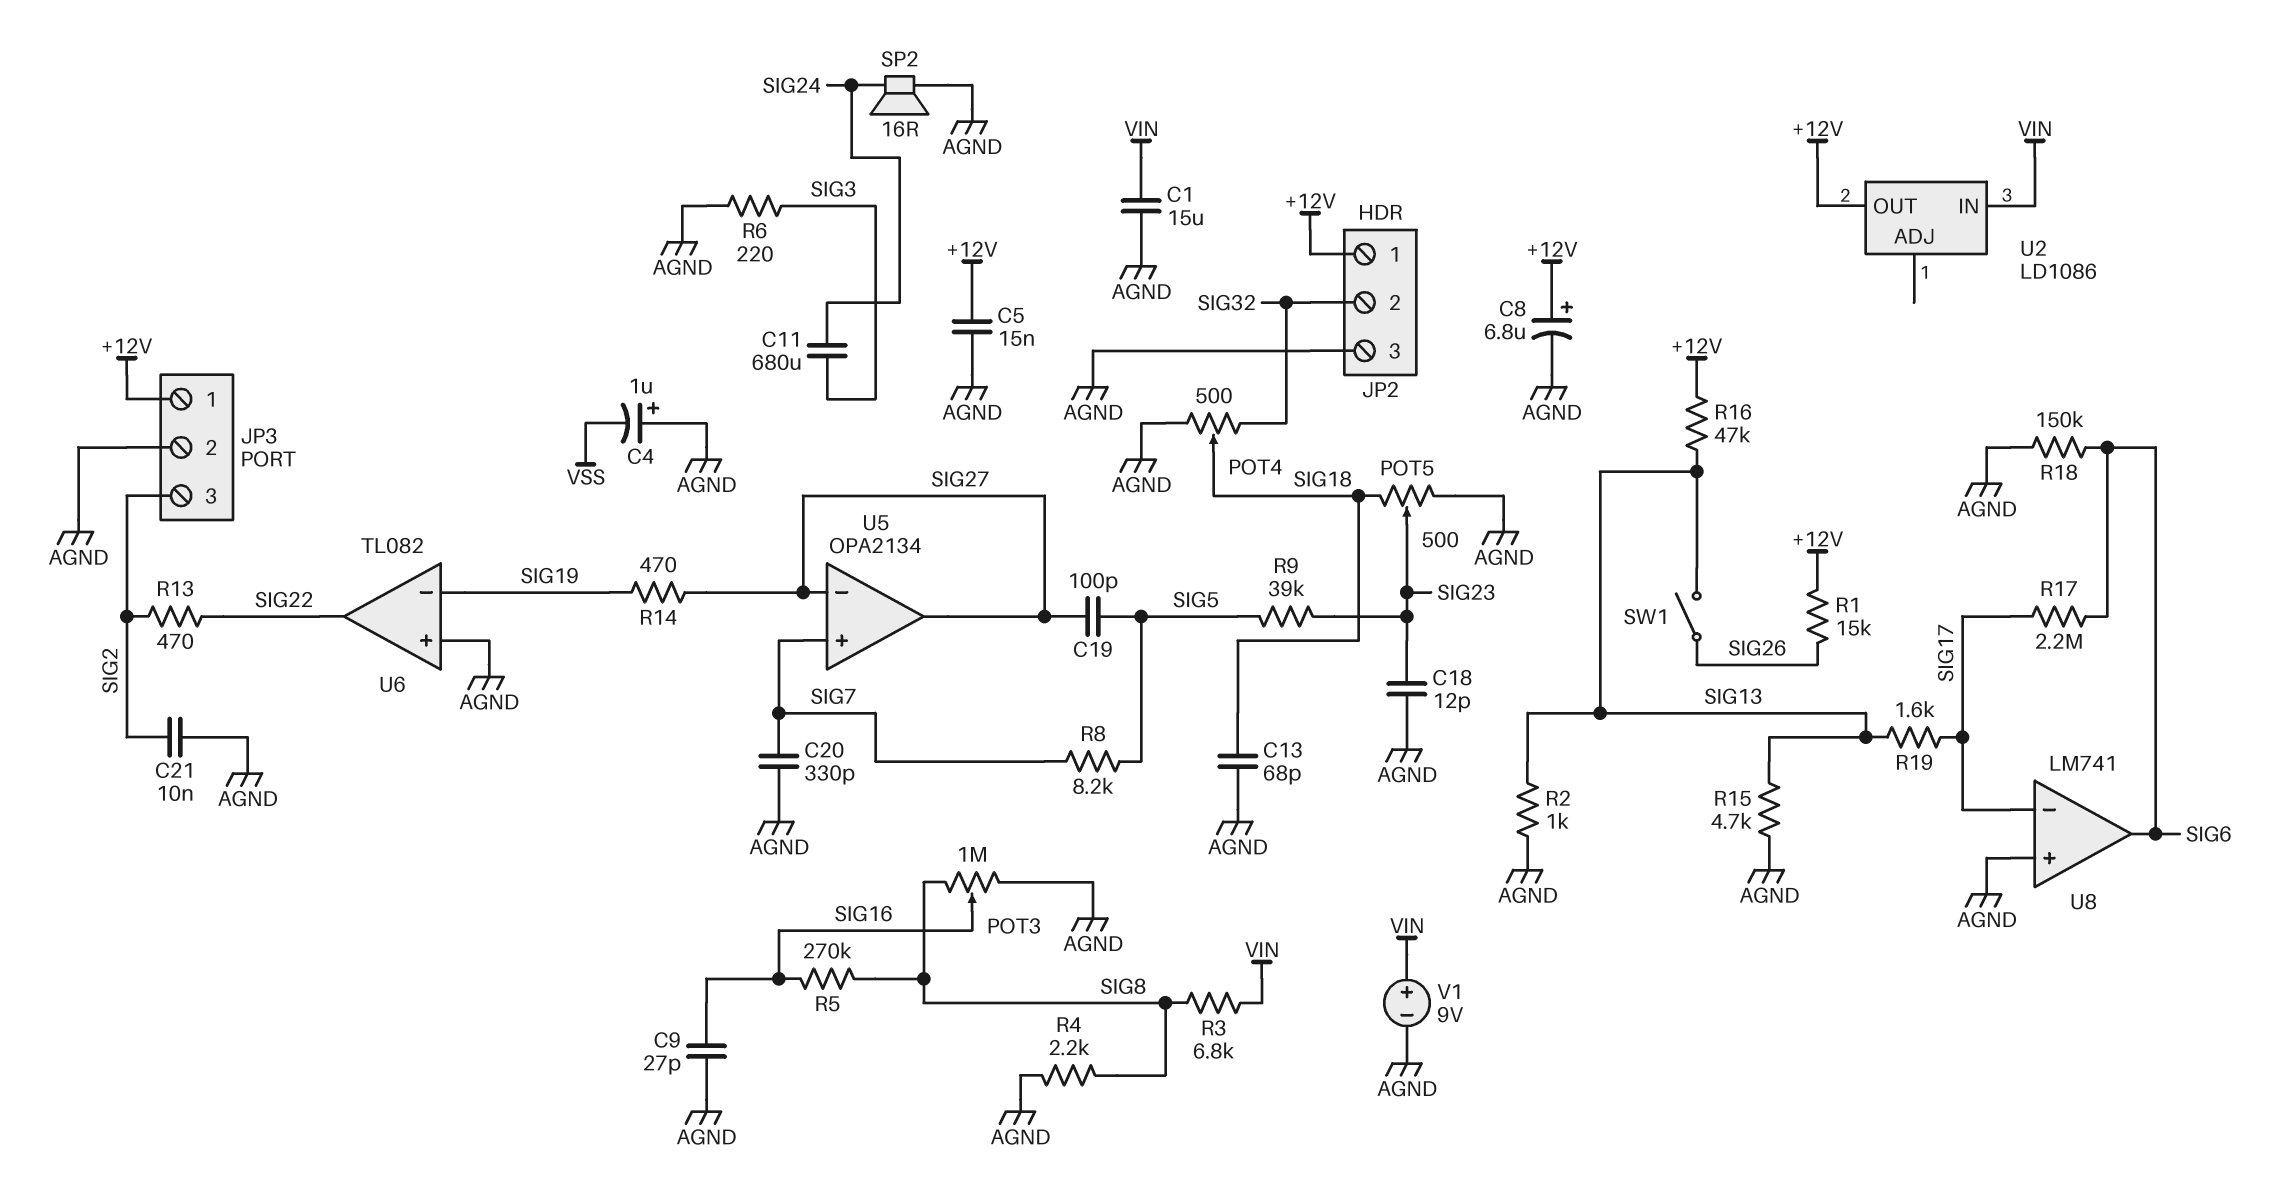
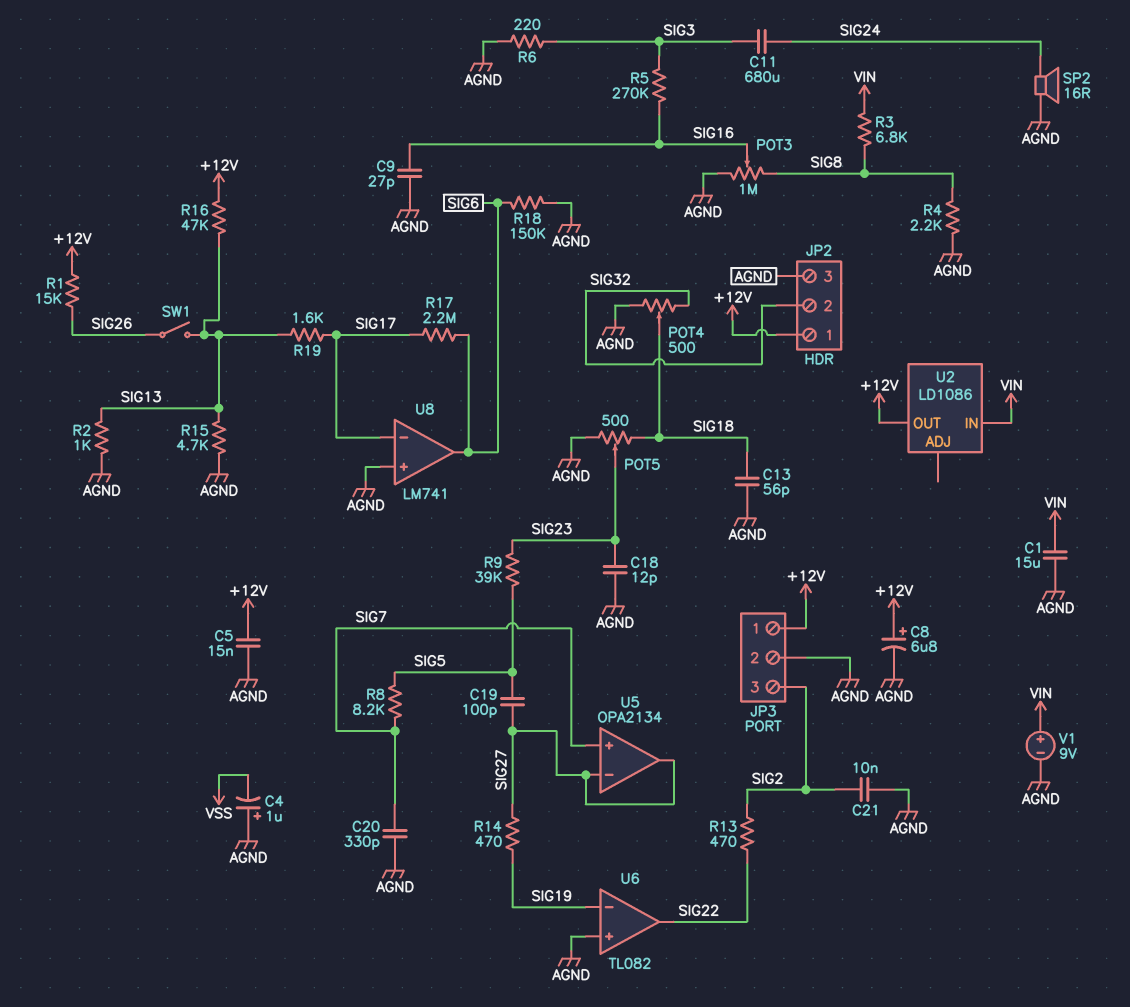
C13: 68pF (AGND, SIG18) -> 56pF (AGND, SIG18)
R5: 270k (SIG8, SIG16) -> 270k (SIG3, SIG16)

